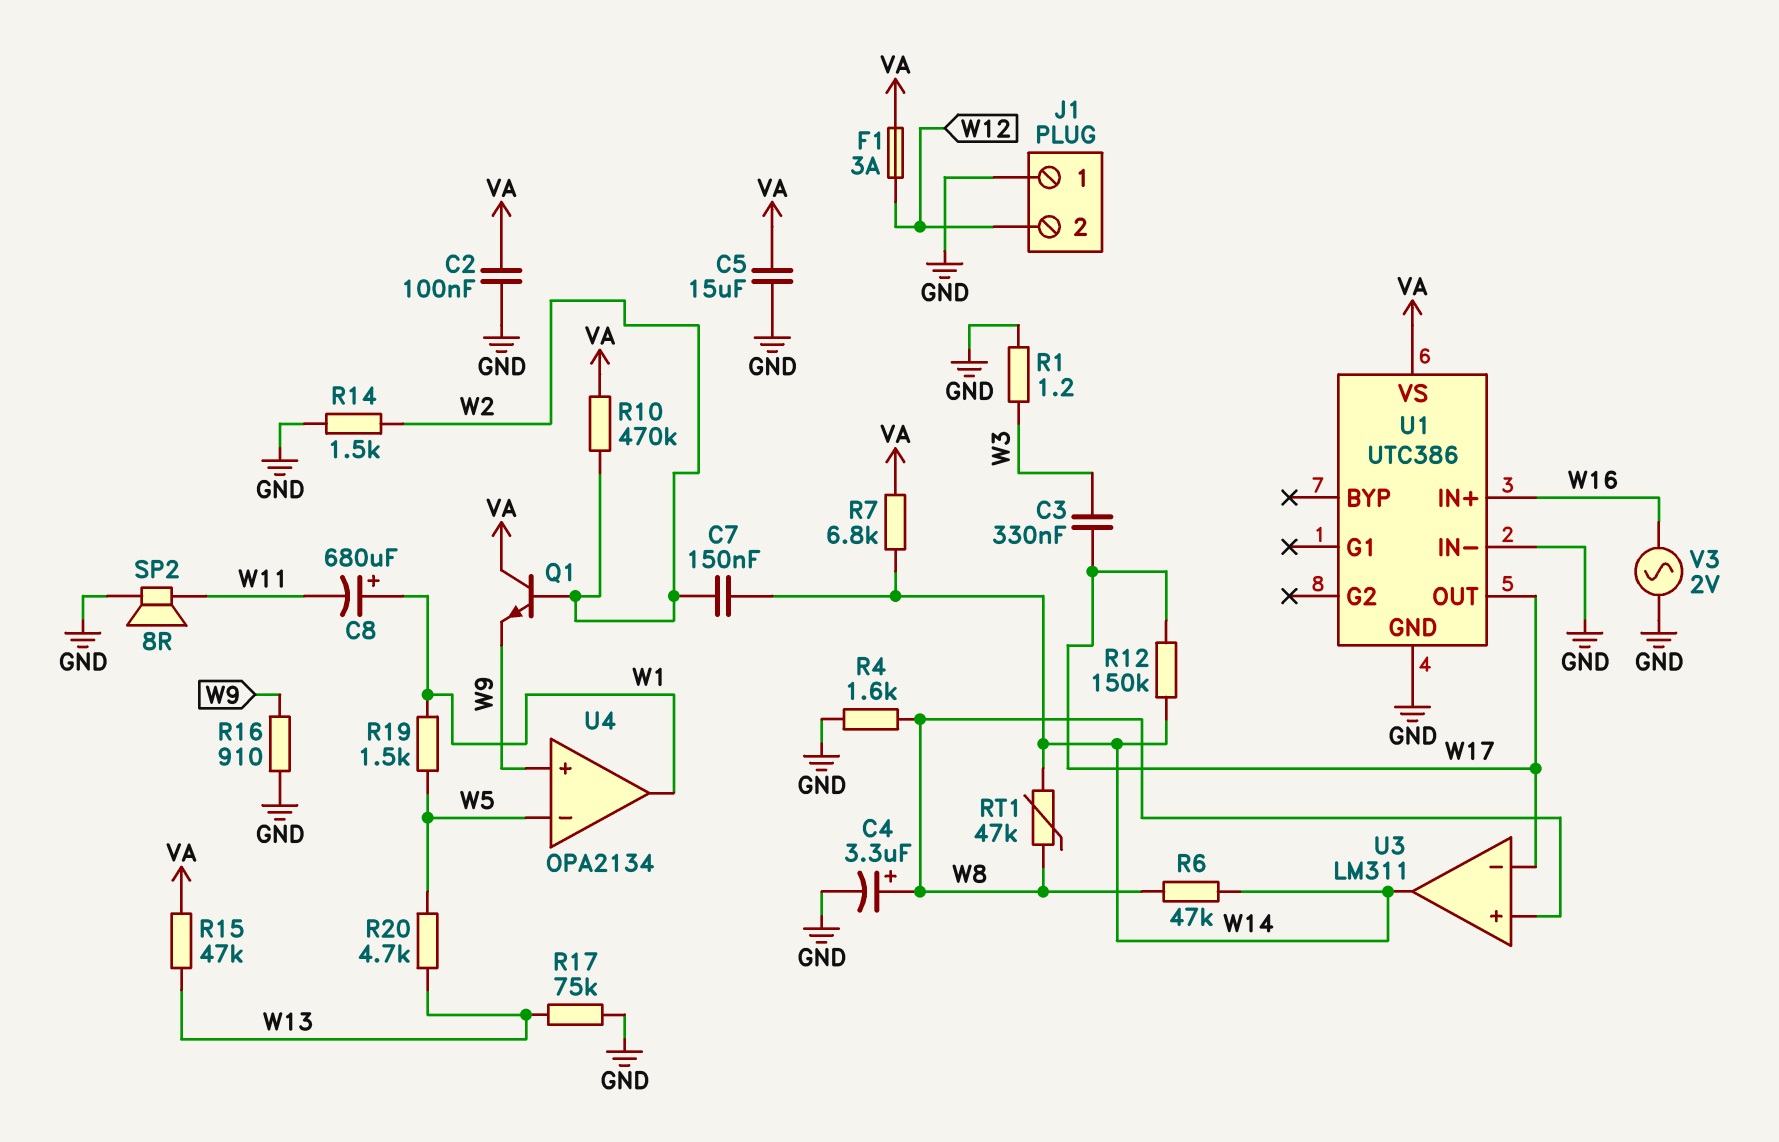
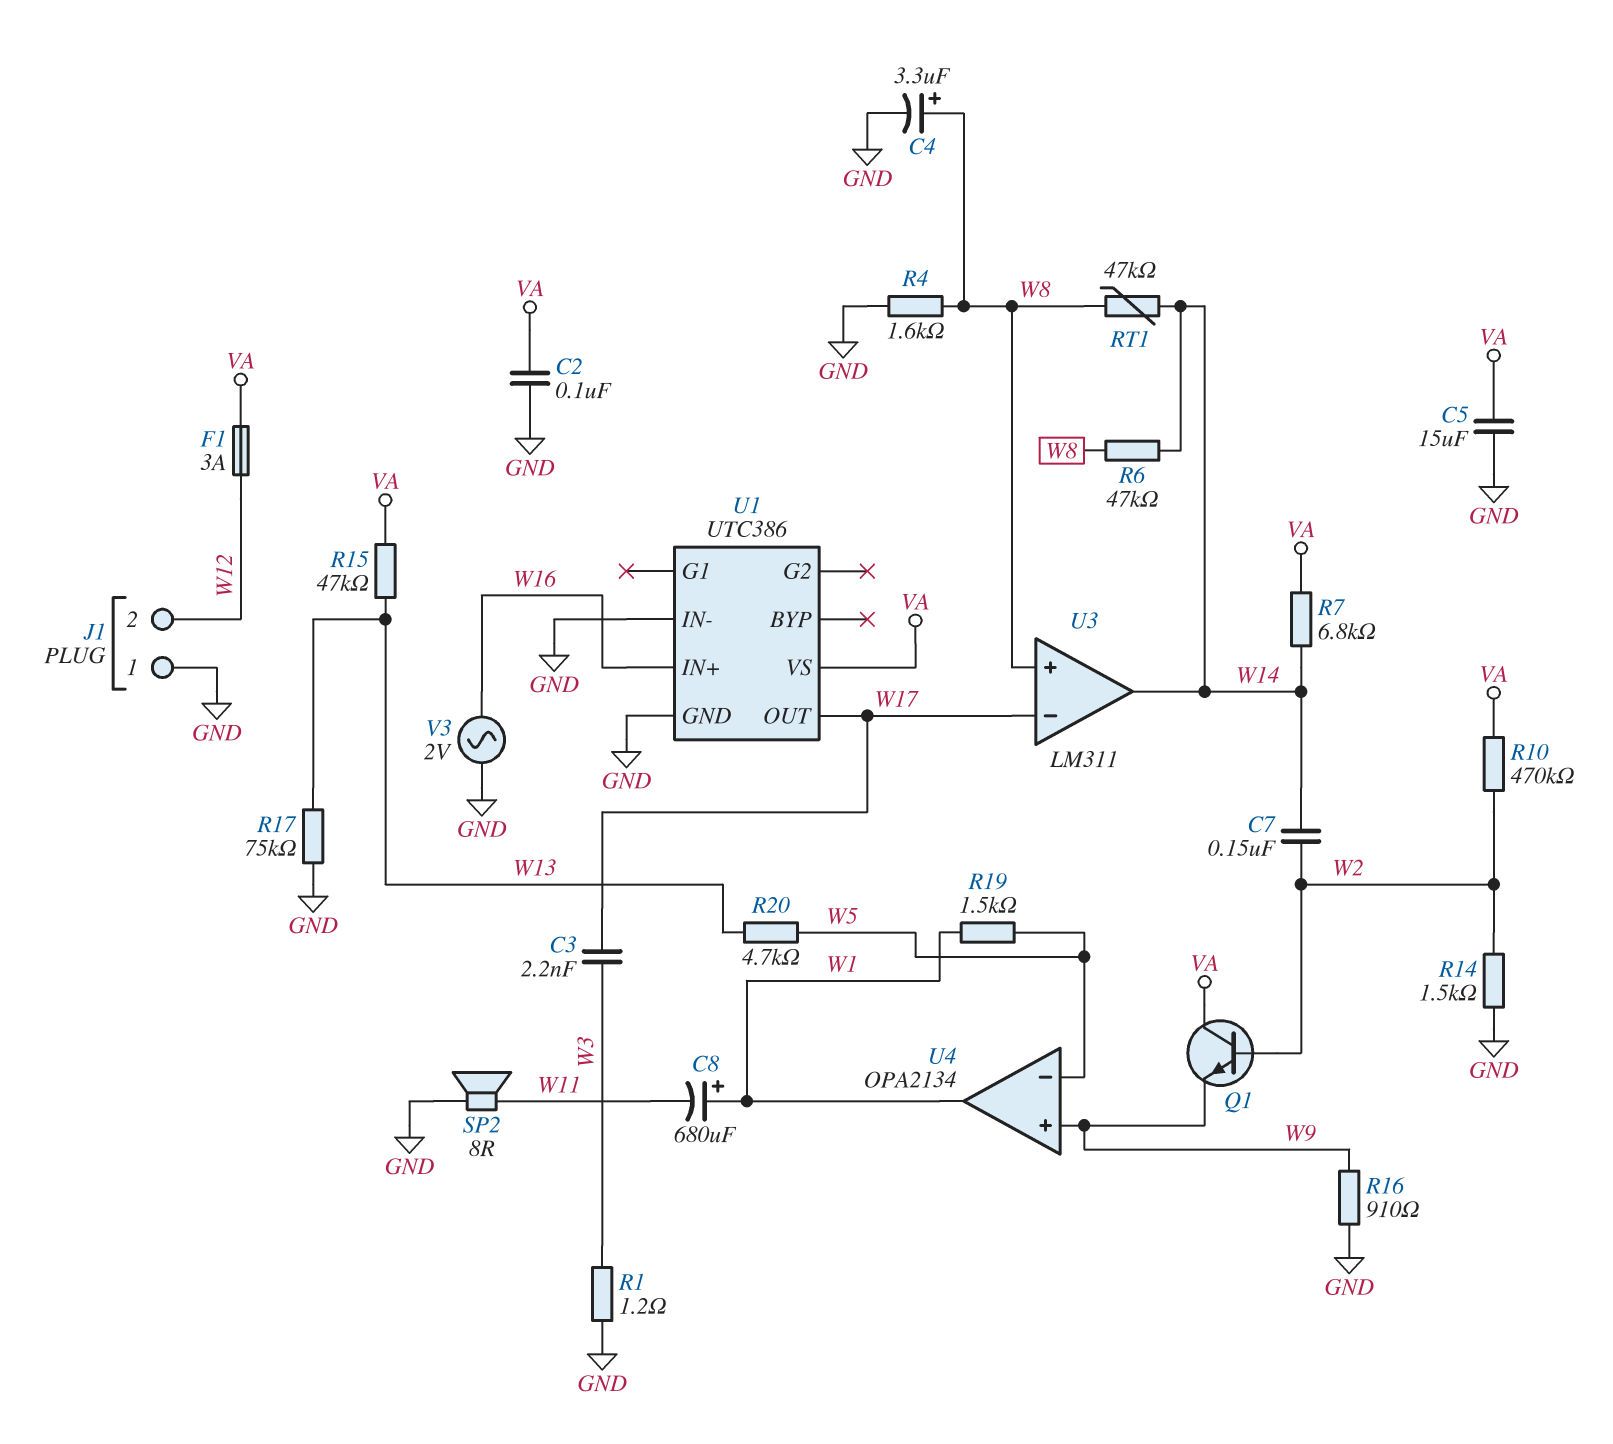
C3: 330nF (W3, W17) -> 2.2nF (W3, W17)
R12: 150k (W14, W17) -> none

